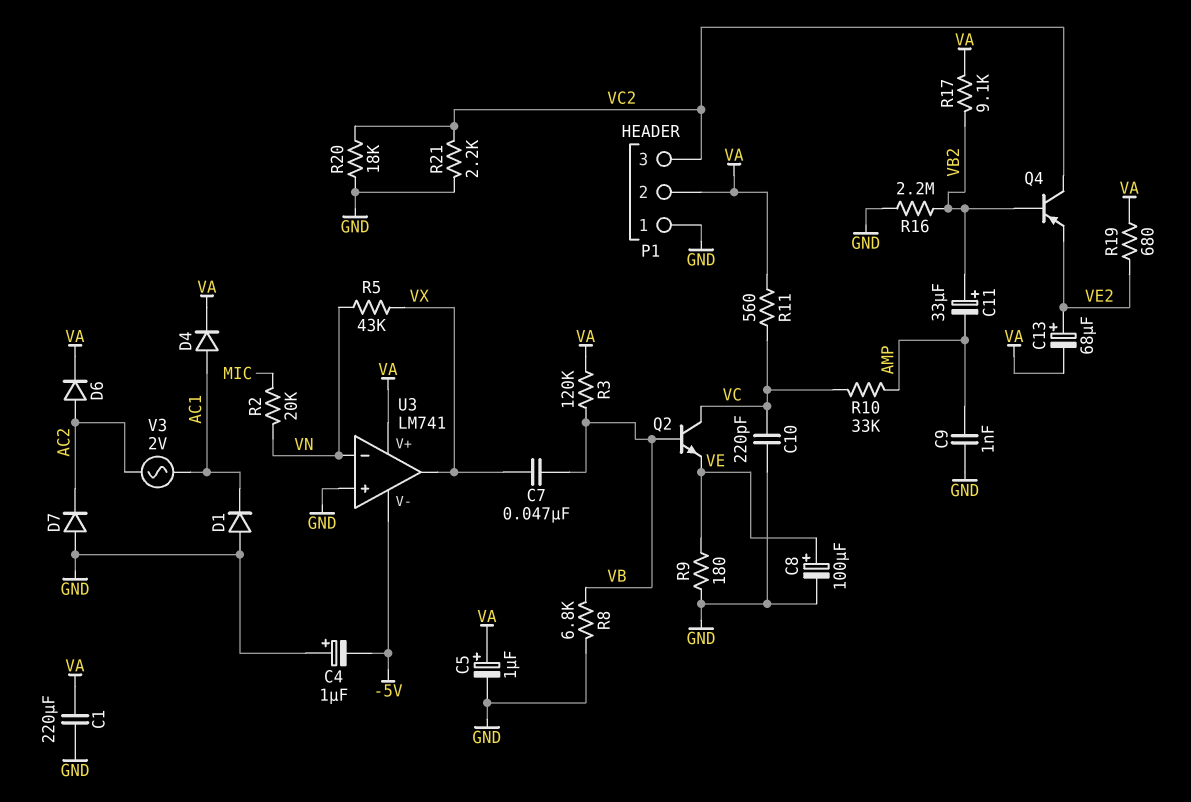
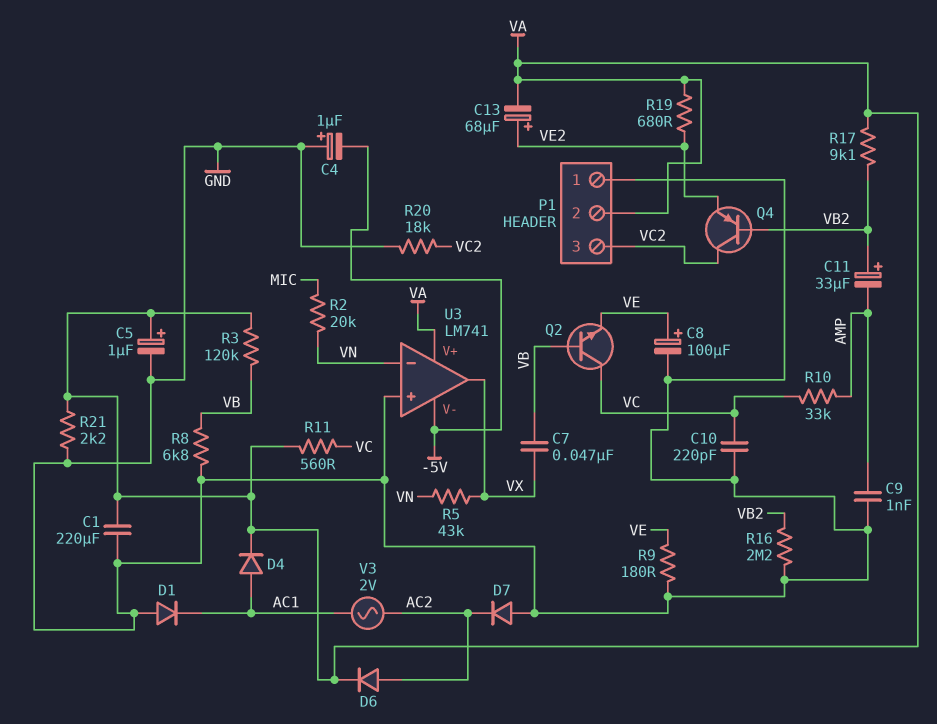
R21: 2.2k (GND, VC2) -> 2.2k (GND, VA)

